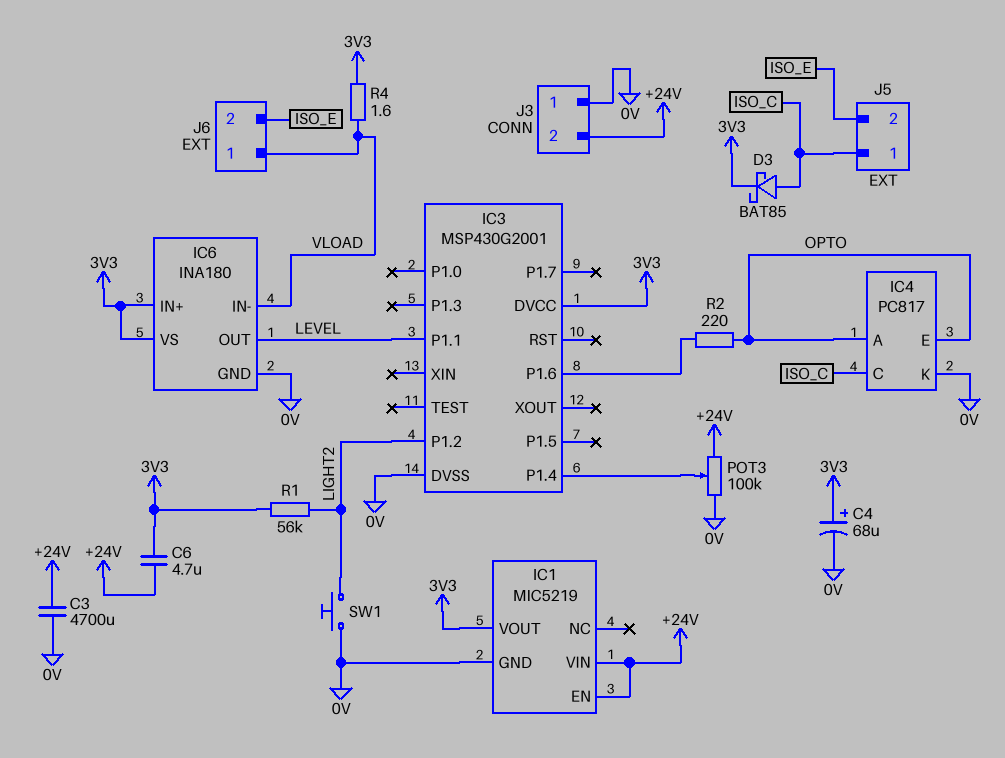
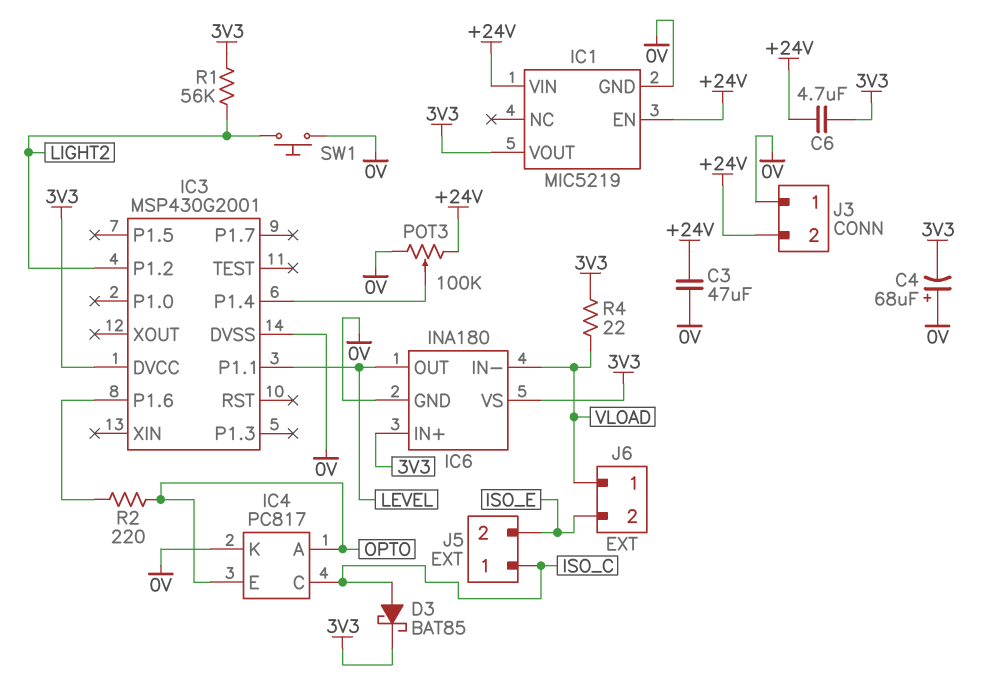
C3: 4700uF (+24V, 0V) -> 47uF (+24V, 0V)
C4: 68uF (plus 3V3, minus 0V) -> 68uF (plus 0V, minus 3V3)
R4: 1.6 (3V3, VLOAD) -> 22 (3V3, VLOAD)

